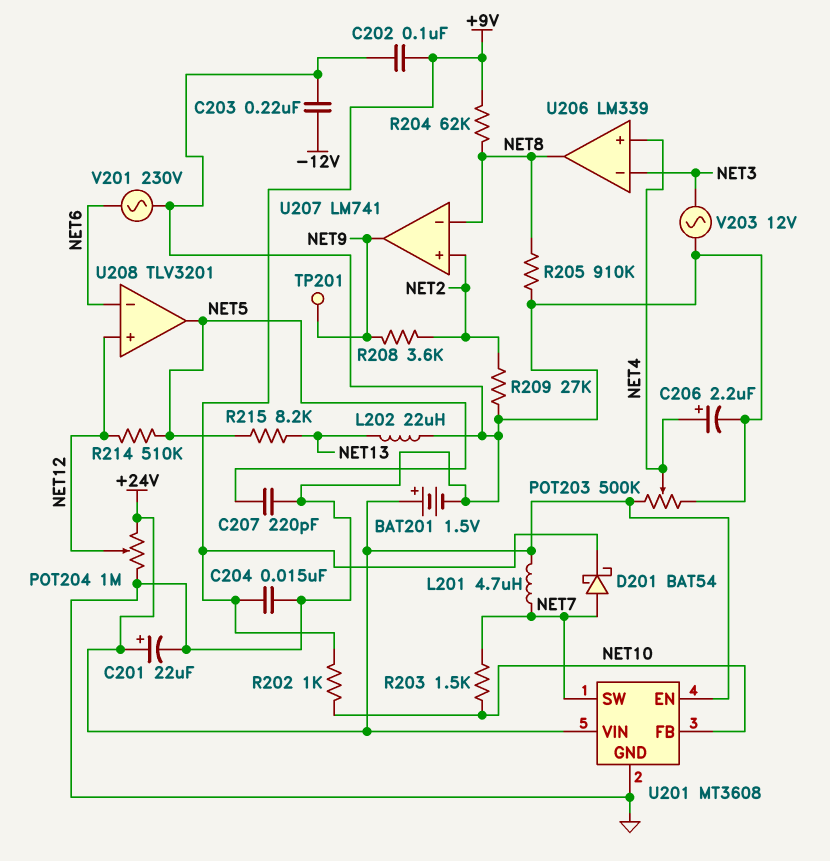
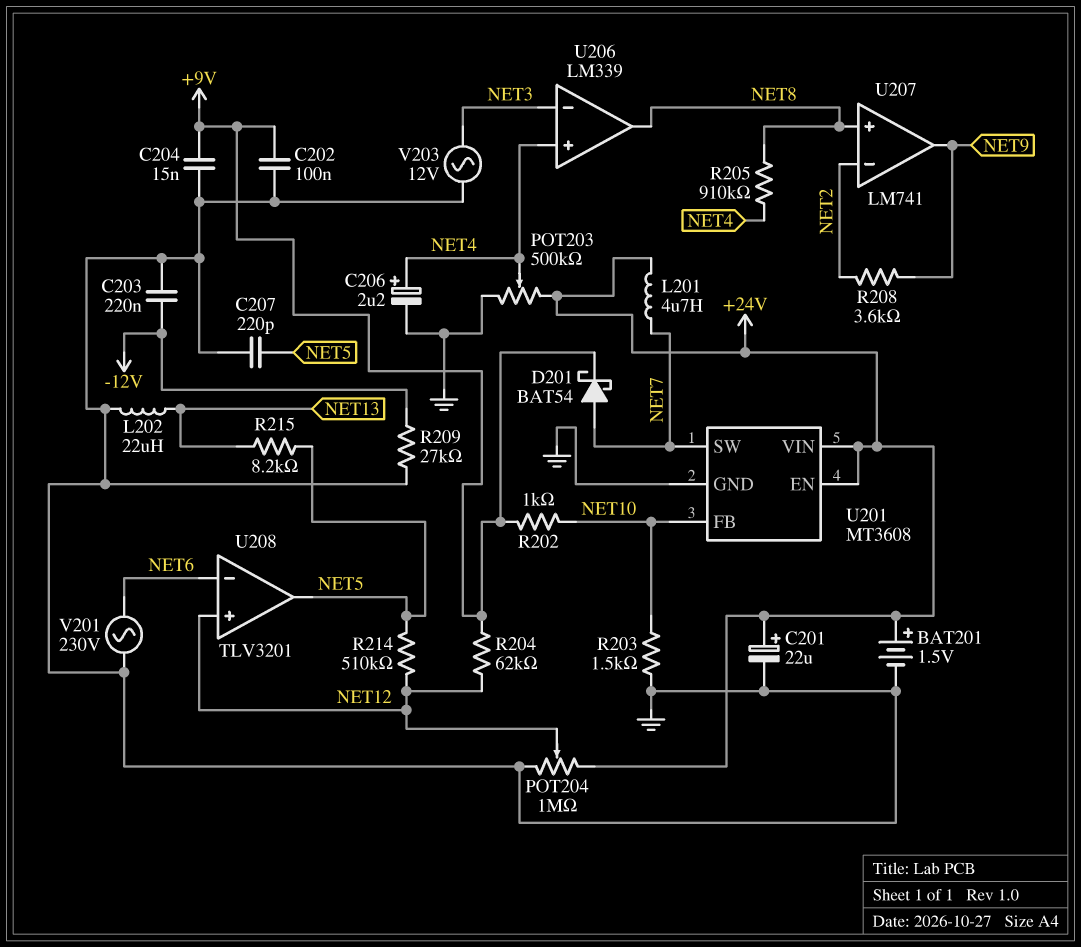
R203: 1.5k (NET7, NET10) -> 1.5k (GND, NET10)
R204: 62k (+9V, NET8) -> 62k (+9V, NET12)
R205: 910k (GND, NET8) -> 910k (NET4, NET8)
R209: 27k (GND, NET2) -> 27k (-12V, GND)
TP201: test point (NET9) -> none
U207 pin in+: NET2 -> NET8
U207 pin in-: NET8 -> NET2

